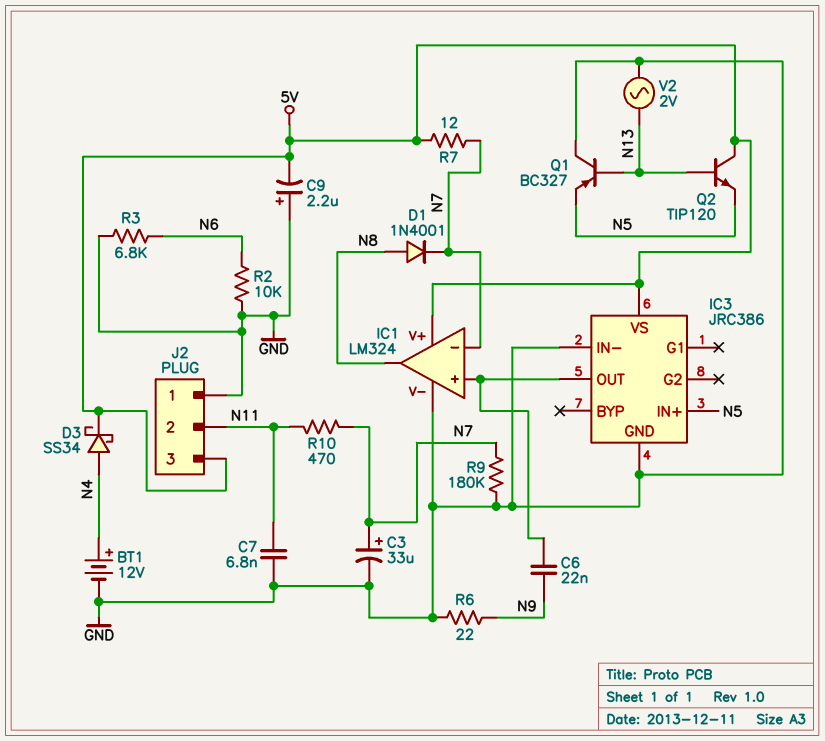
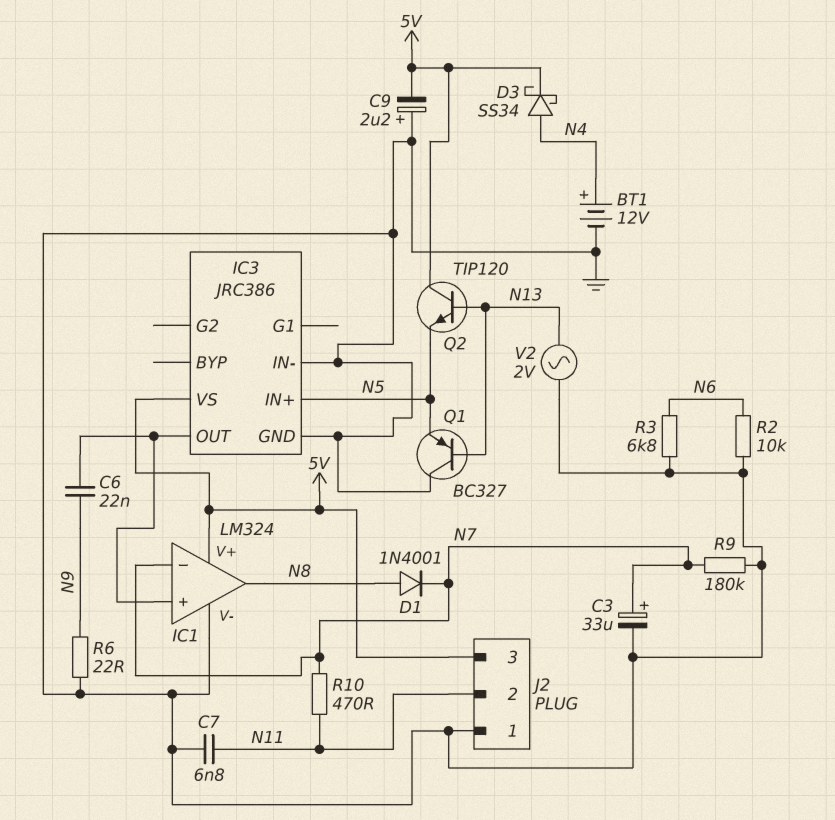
R7: 12 (5V, N7) -> none

